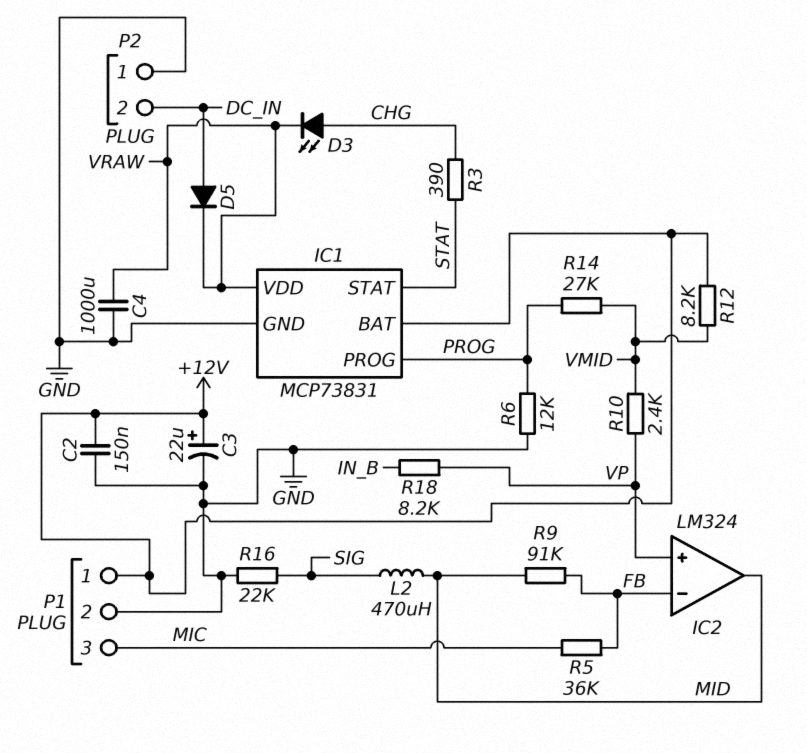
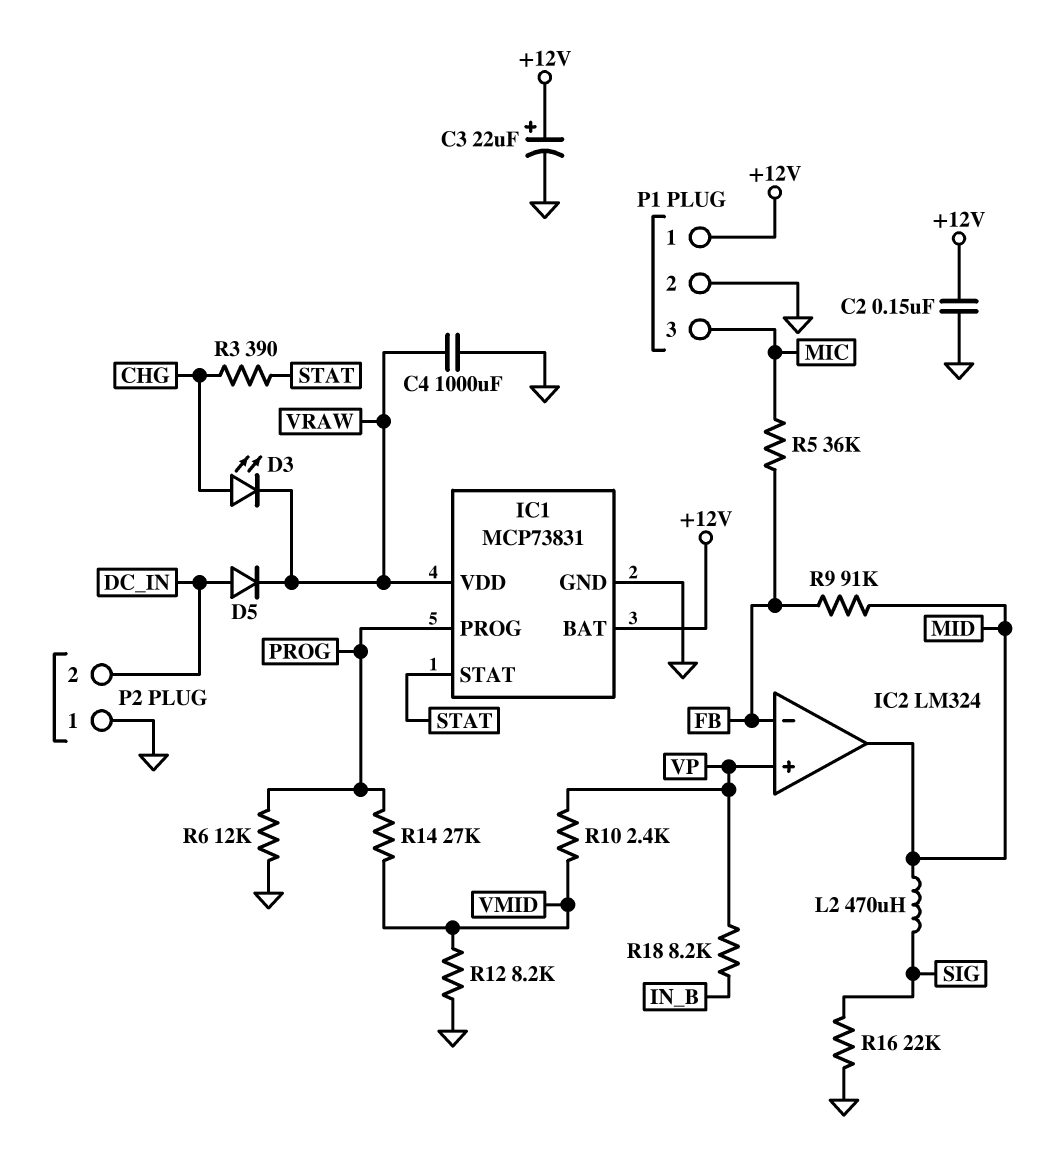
R12: 8.2k (+12V, VMID) -> 8.2k (GND, VMID)

